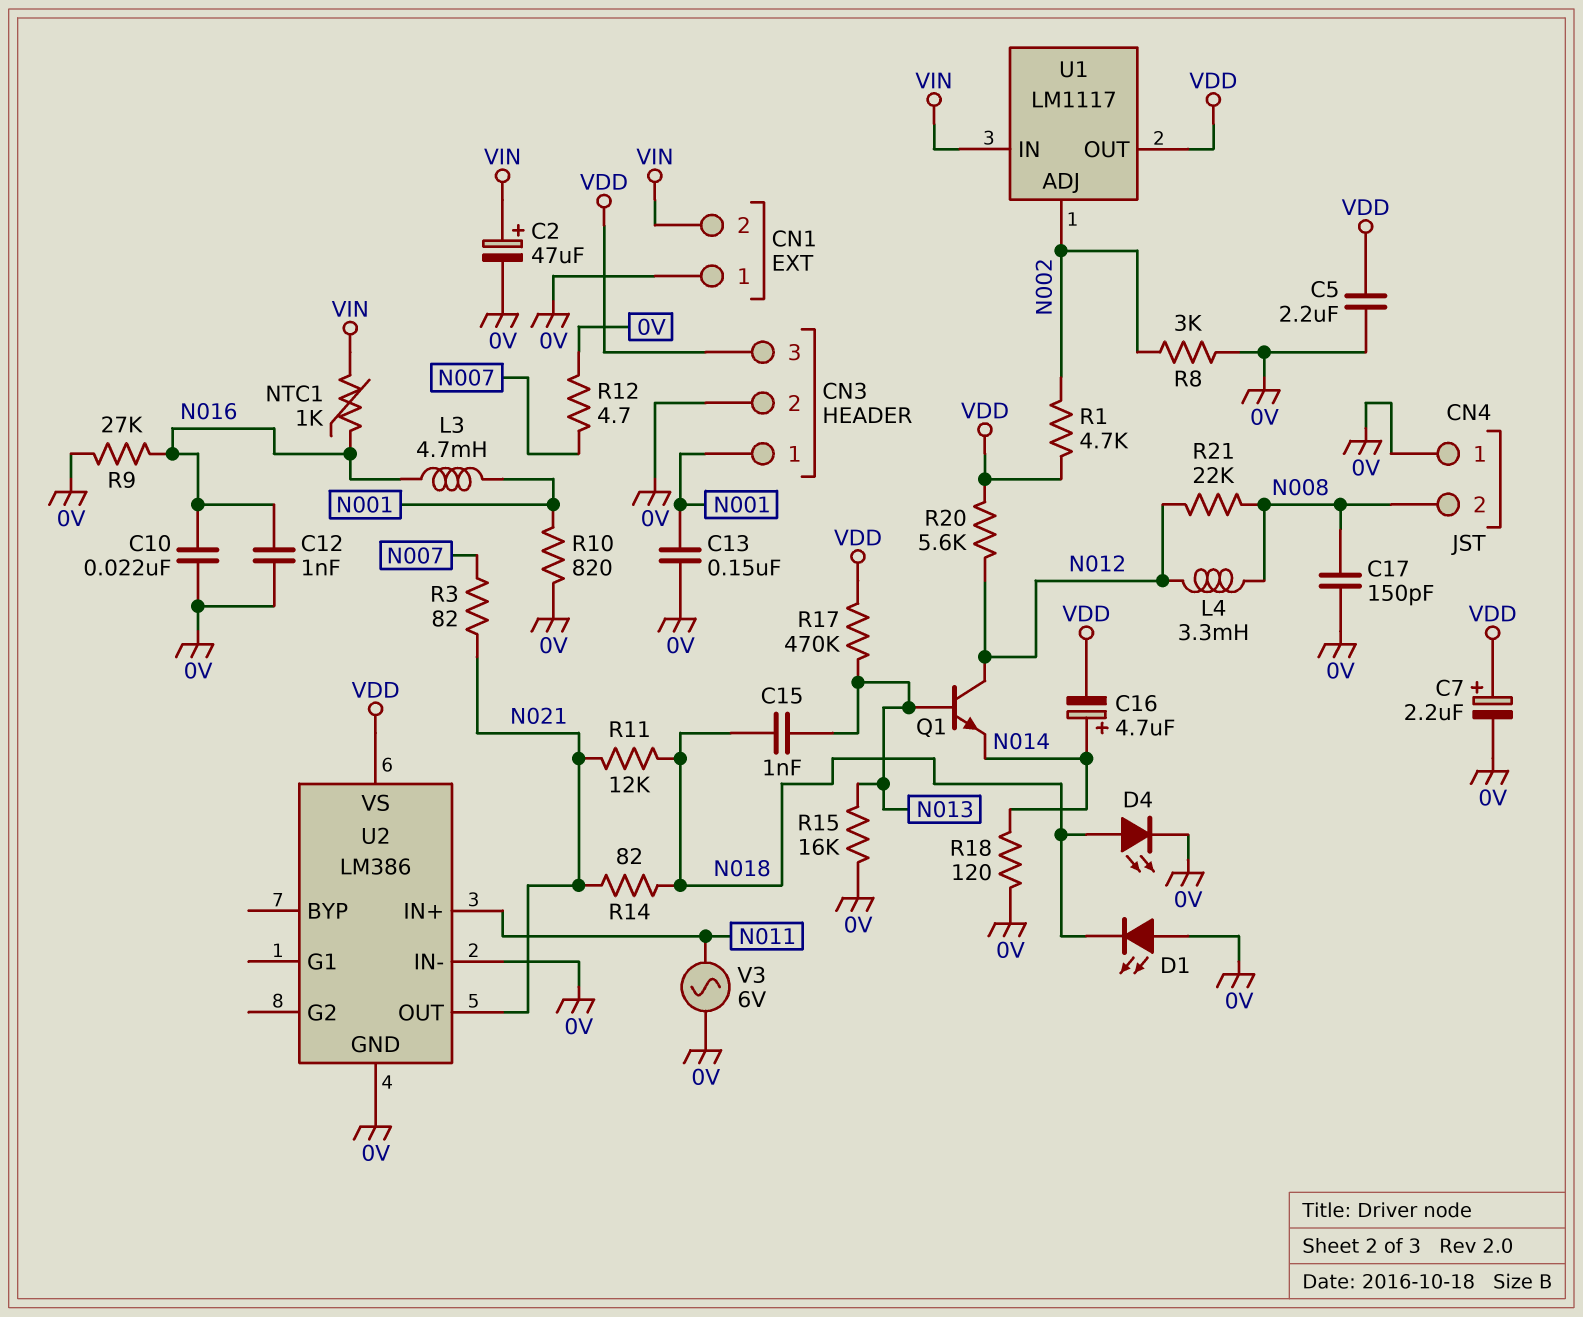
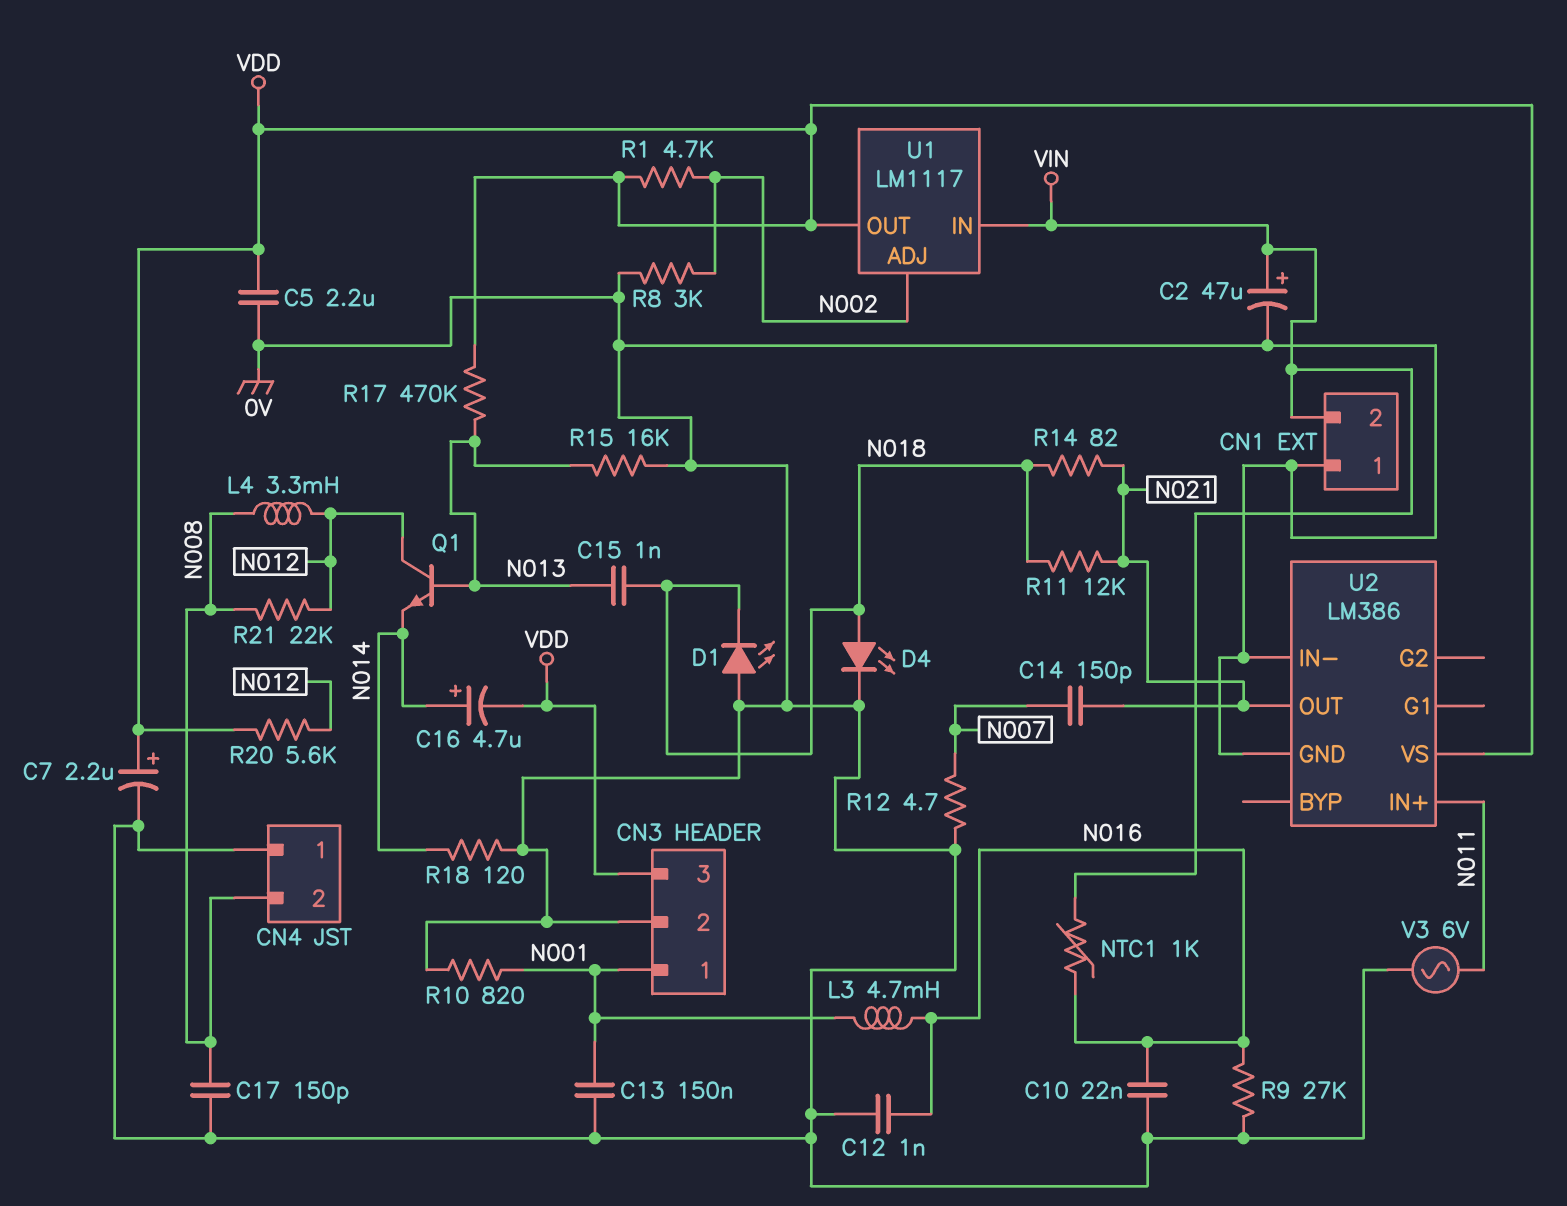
C14: none -> 150pF (N007, N021)
R3: 82 (N007, N021) -> none

